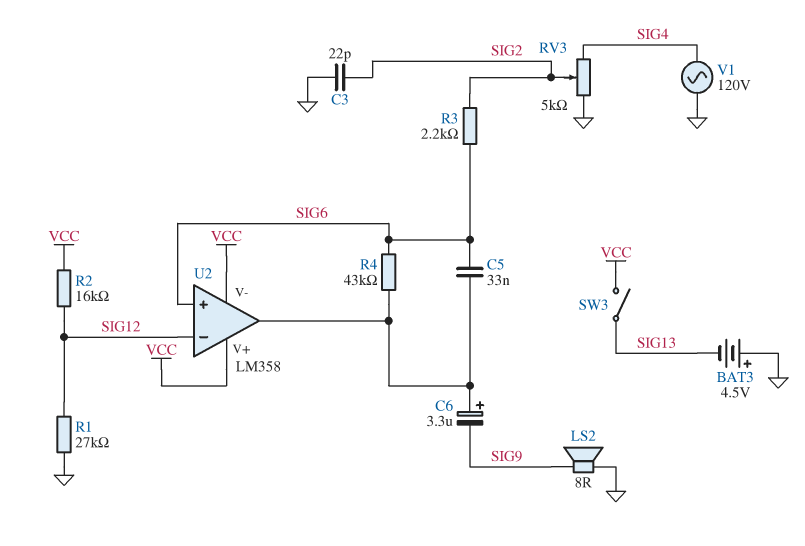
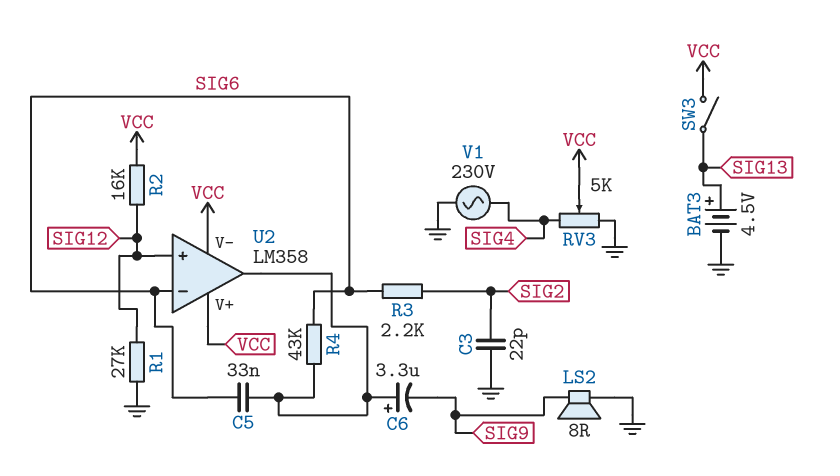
BAT3: 4.5V (plus GND, minus SIG13) -> 4.5V (plus SIG13, minus GND)
RV3: 5k (GND, SIG4, wiper SIG2) -> 5k (GND, SIG4, wiper VCC)
U2 pin in+: SIG6 -> SIG12
U2 pin in-: SIG12 -> SIG6
V1: AC 120V (GND, SIG4) -> AC 230V (GND, SIG4)

